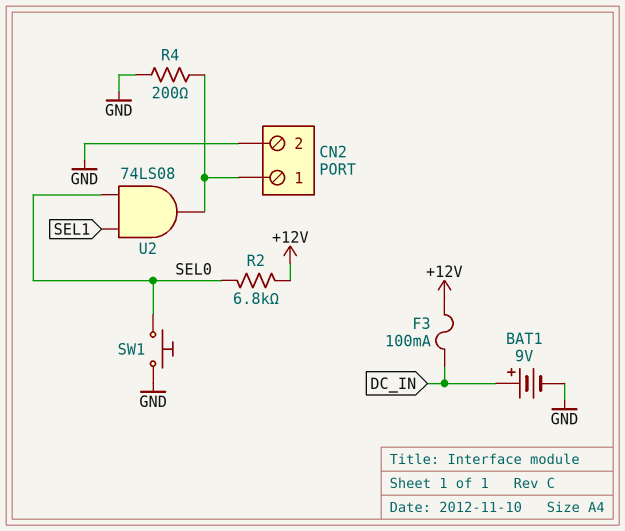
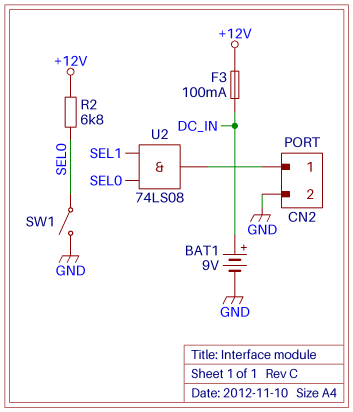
R4: 200 (CN2/1, GND) -> none
SW1: button (GND, SEL0) -> switch (GND, SEL0)

